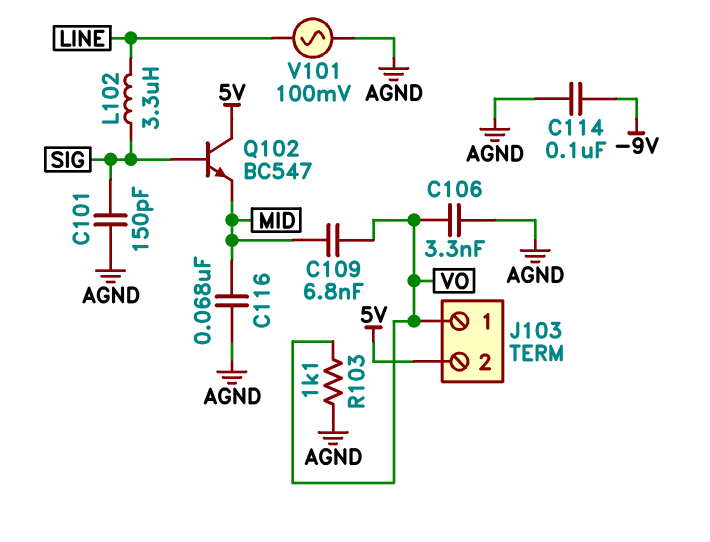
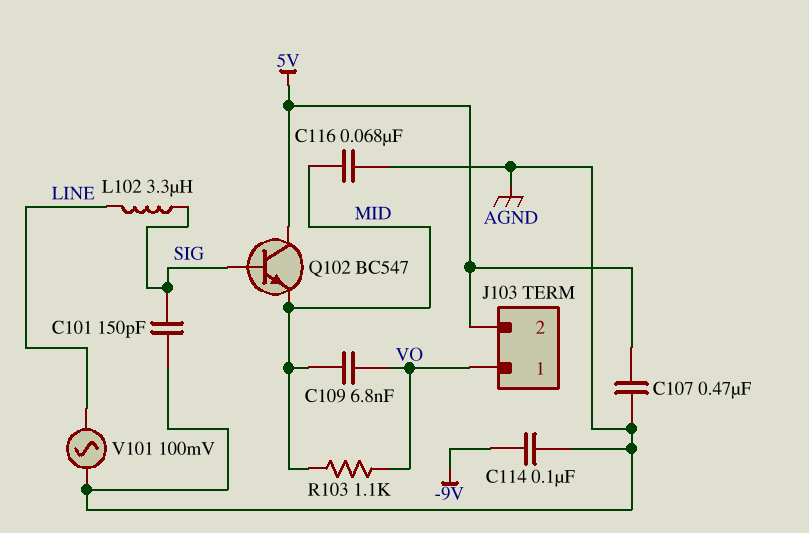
C106: 3.3nF (AGND, VO) -> none
C107: none -> 470nF (5V, AGND)
R103: 1.1k (AGND, VO) -> 1.1k (MID, VO)

